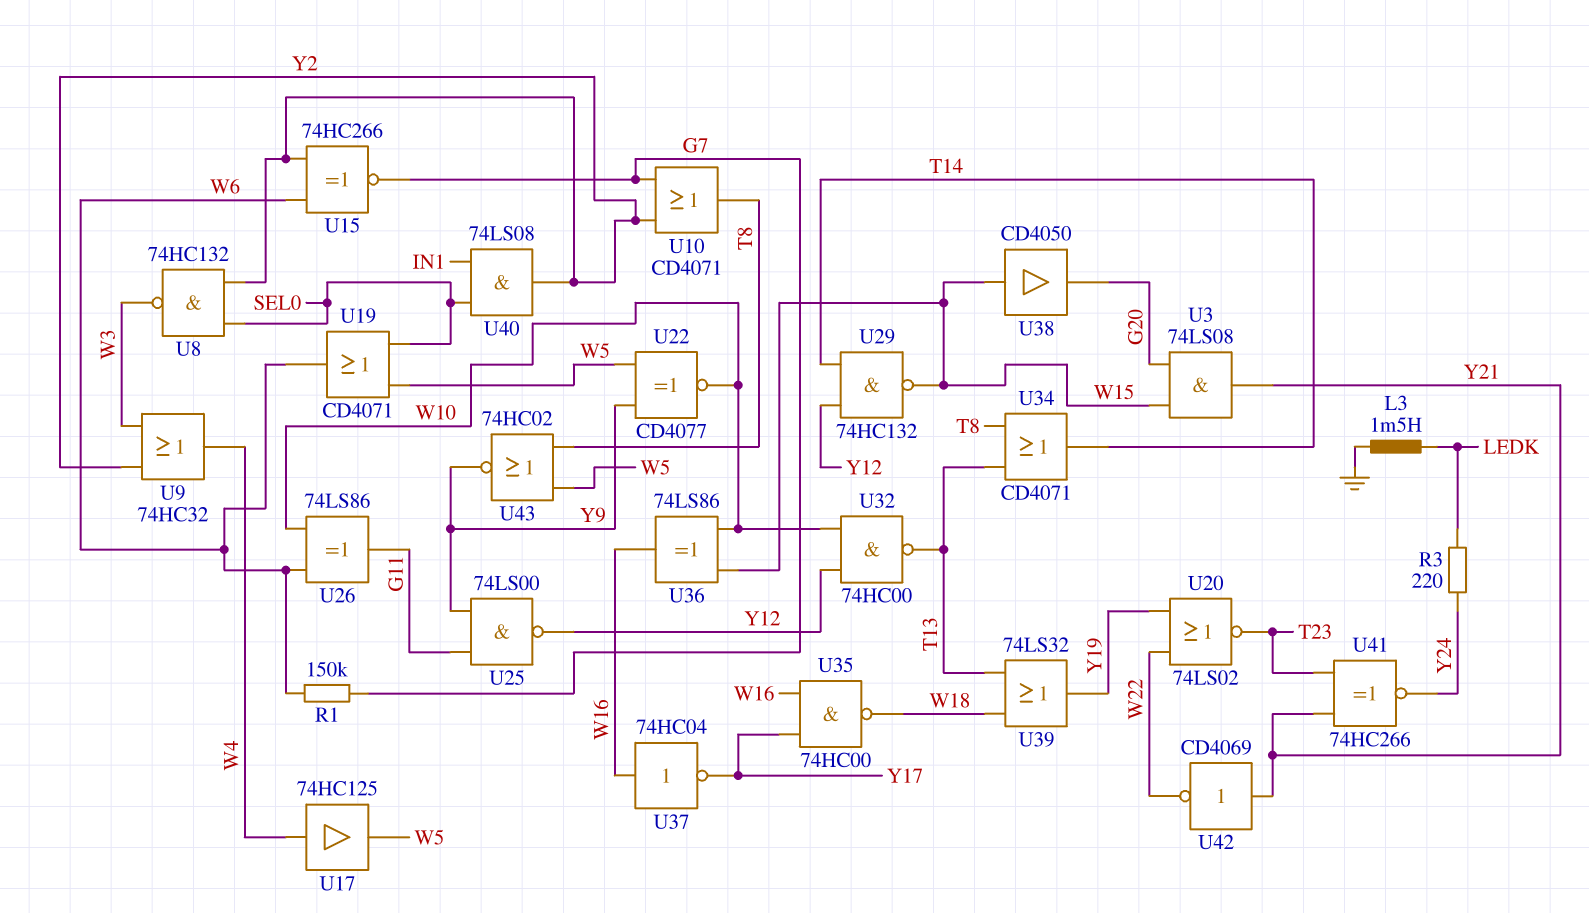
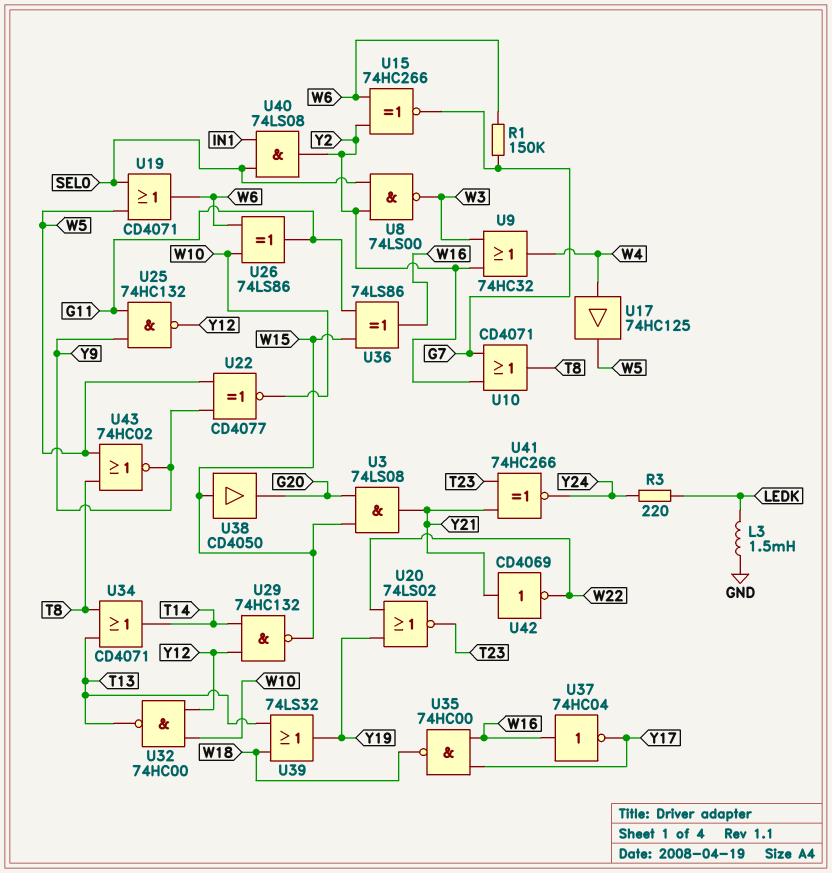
U8: NAND 74HC132 (in SEL0, in Y2, out W3) -> NAND 74LS00 (in SEL0, in Y2, out W3)
U25: NAND 74LS00 (in G11, in Y9, out Y12) -> NAND 74HC132 (in G11, in Y9, out Y12)
U36: XOR 74LS86 (in W10, in W15, out W16) -> XOR 74LS86 (in G11, in W15, out W16)

